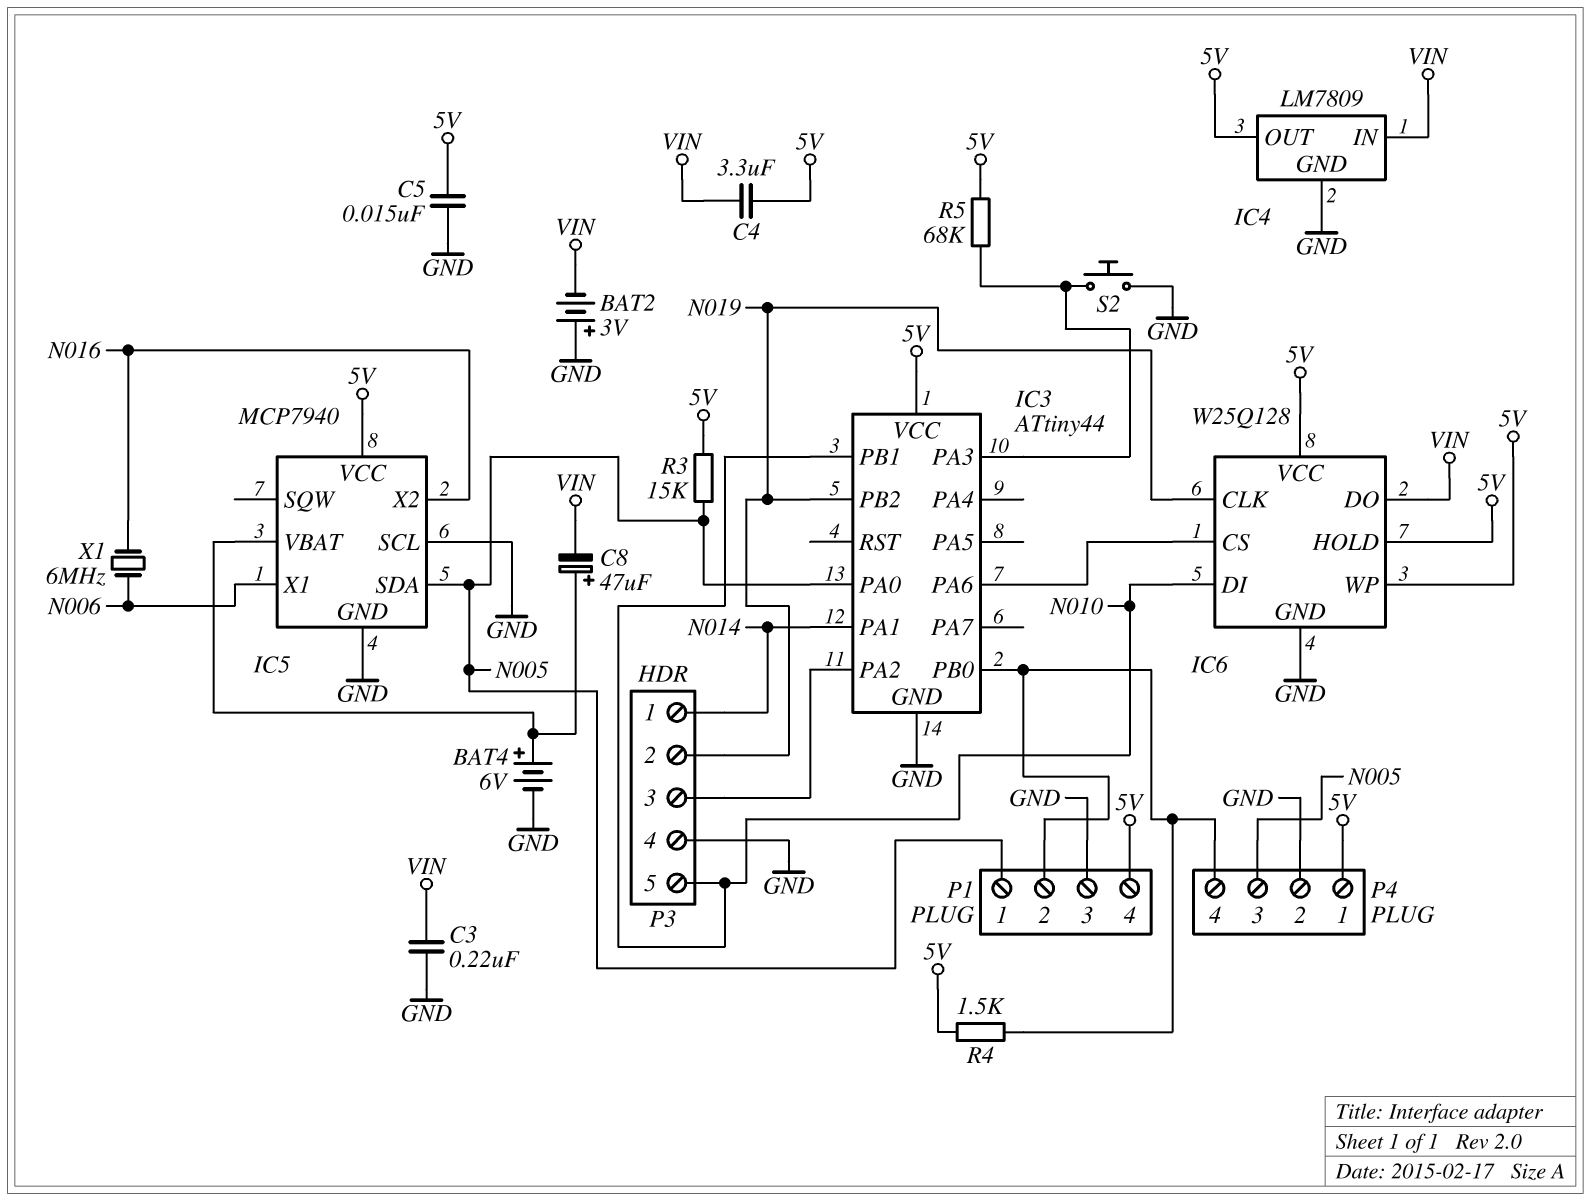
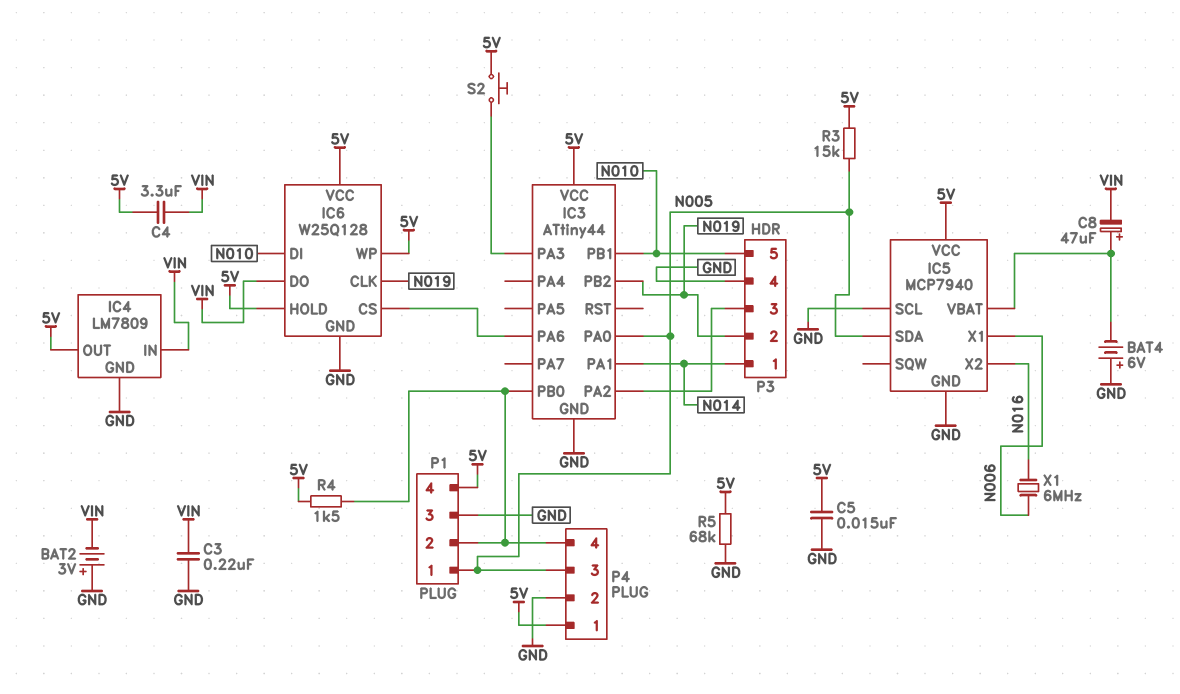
BAT4: 6V (plus IC5/VBAT, minus GND) -> 6V (plus GND, minus IC5/VBAT)
R5: 68k (5V, IC3/PA3) -> 68k (5V, GND)
S2: button (GND, IC3/PA3) -> button (5V, IC3/PA3)

